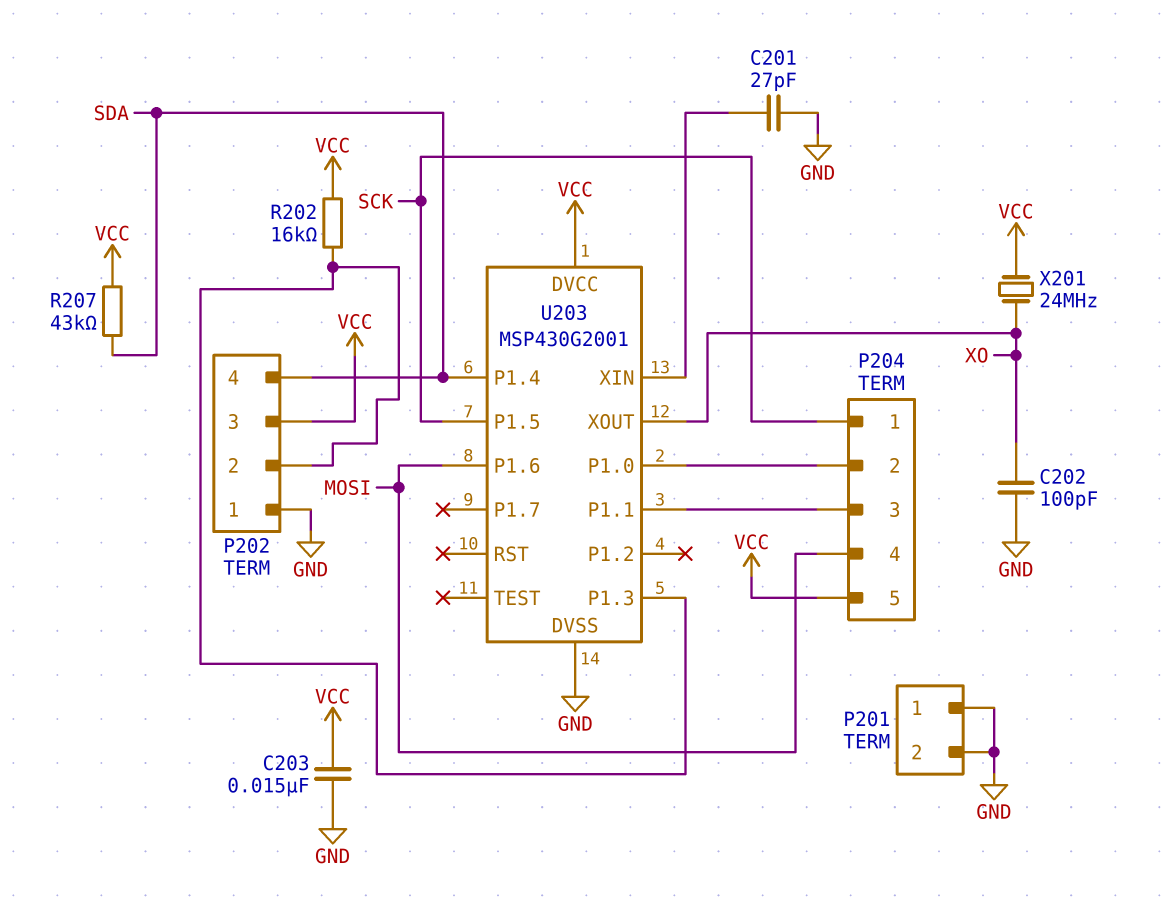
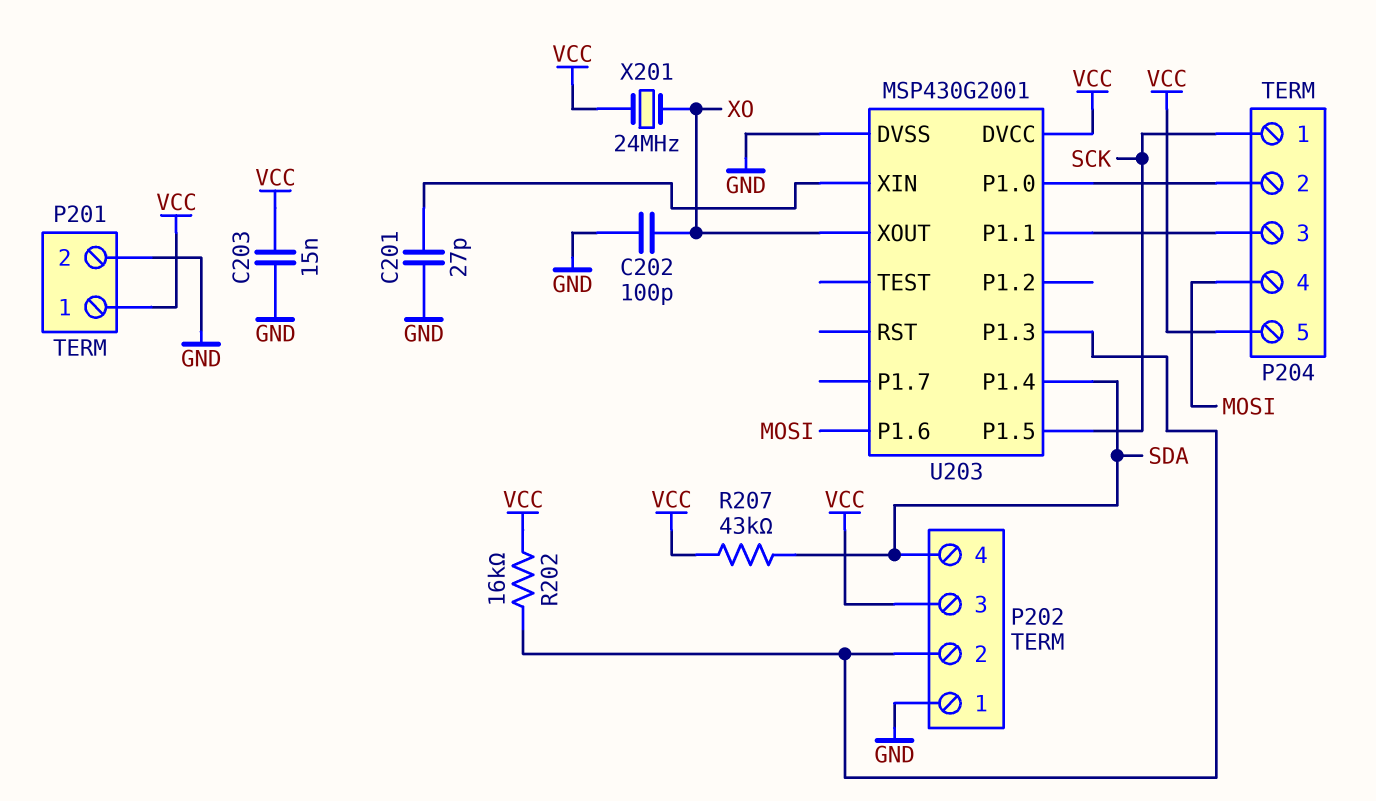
P201 pin 1: GND -> VCC

